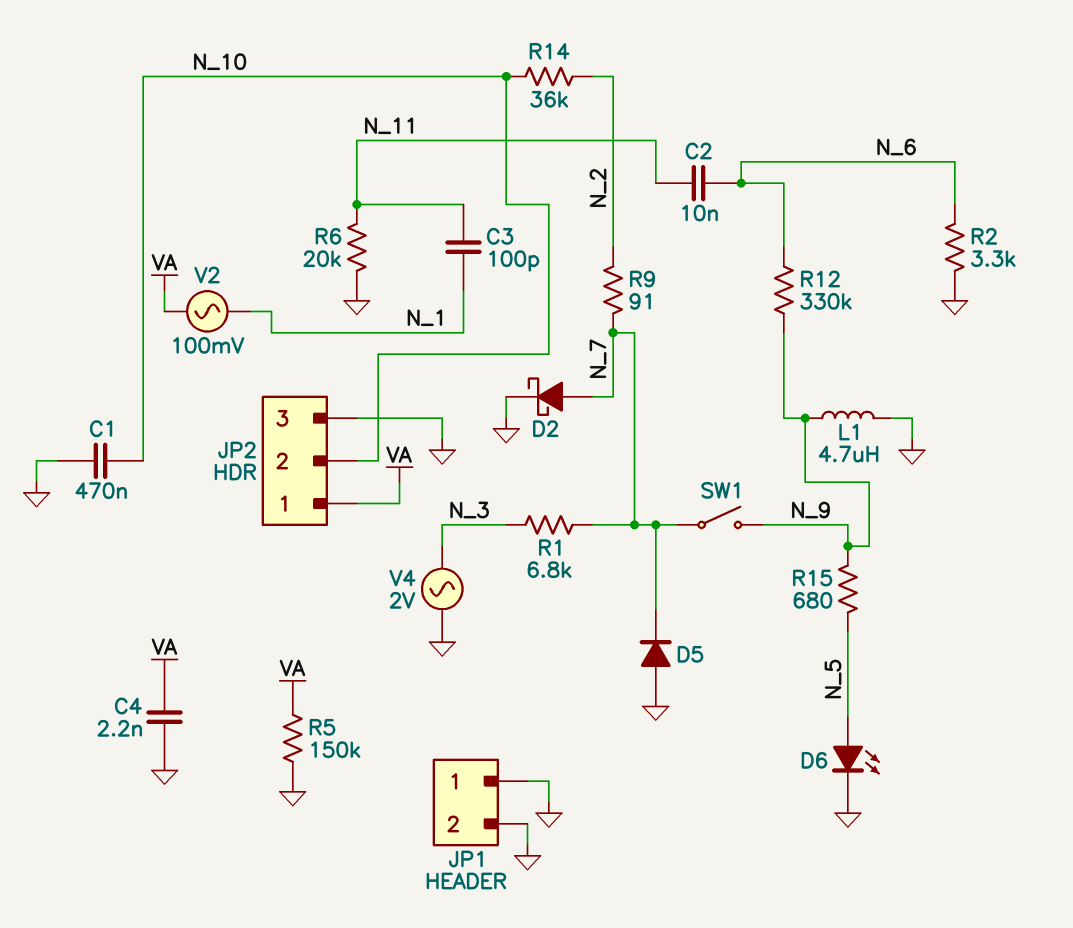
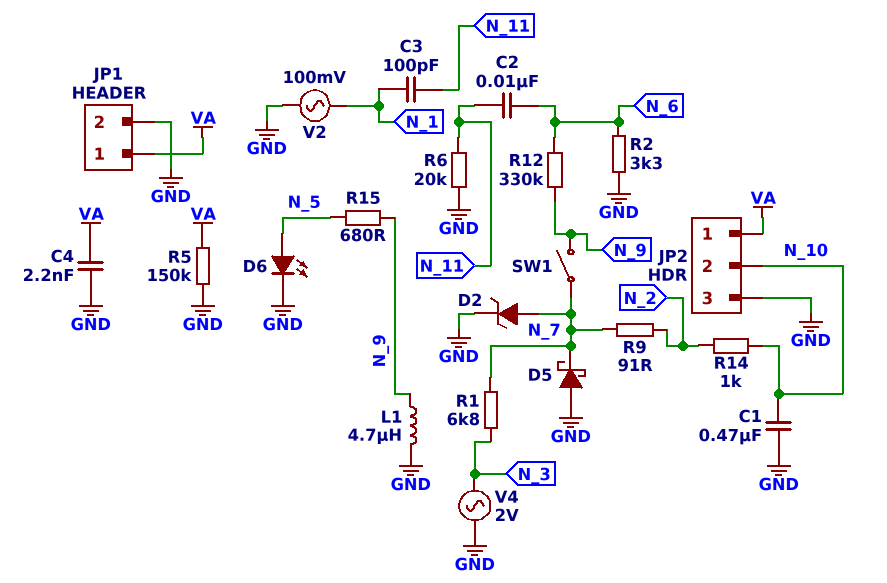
D2: schottky (A N_7, K GND) -> zener (A N_7, K GND)
D5: diode (A GND, K N_7) -> schottky (A GND, K N_7)
JP1 pin 1: GND -> VA
R14: 36k (N_2, N_10) -> 1k (N_2, N_10)
V2: AC 100mV (N_1, VA) -> AC 100mV (GND, N_1)

